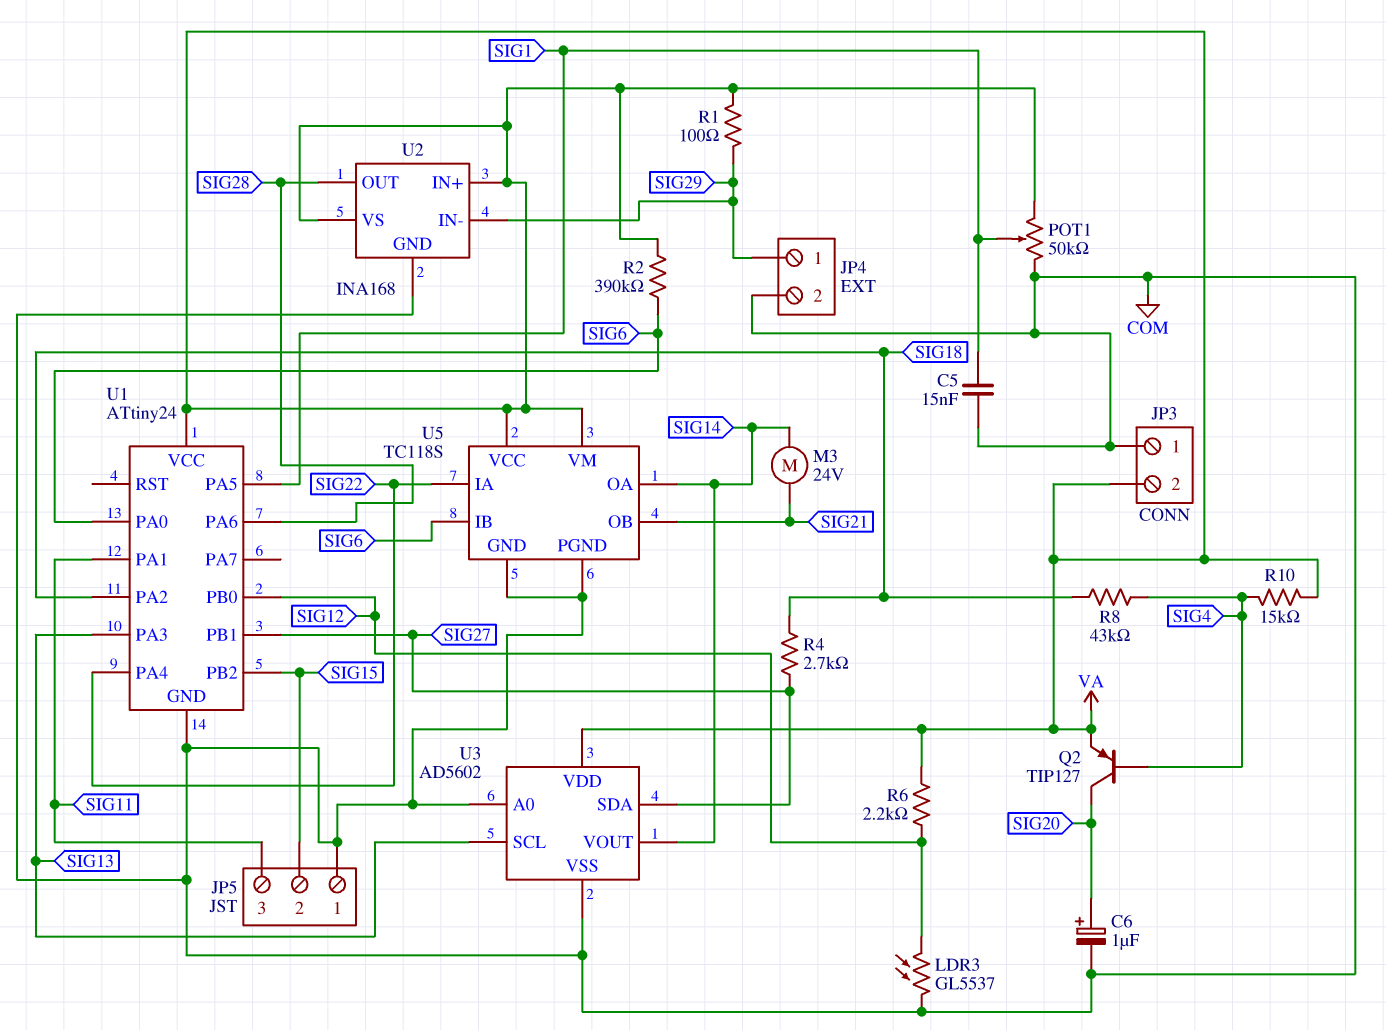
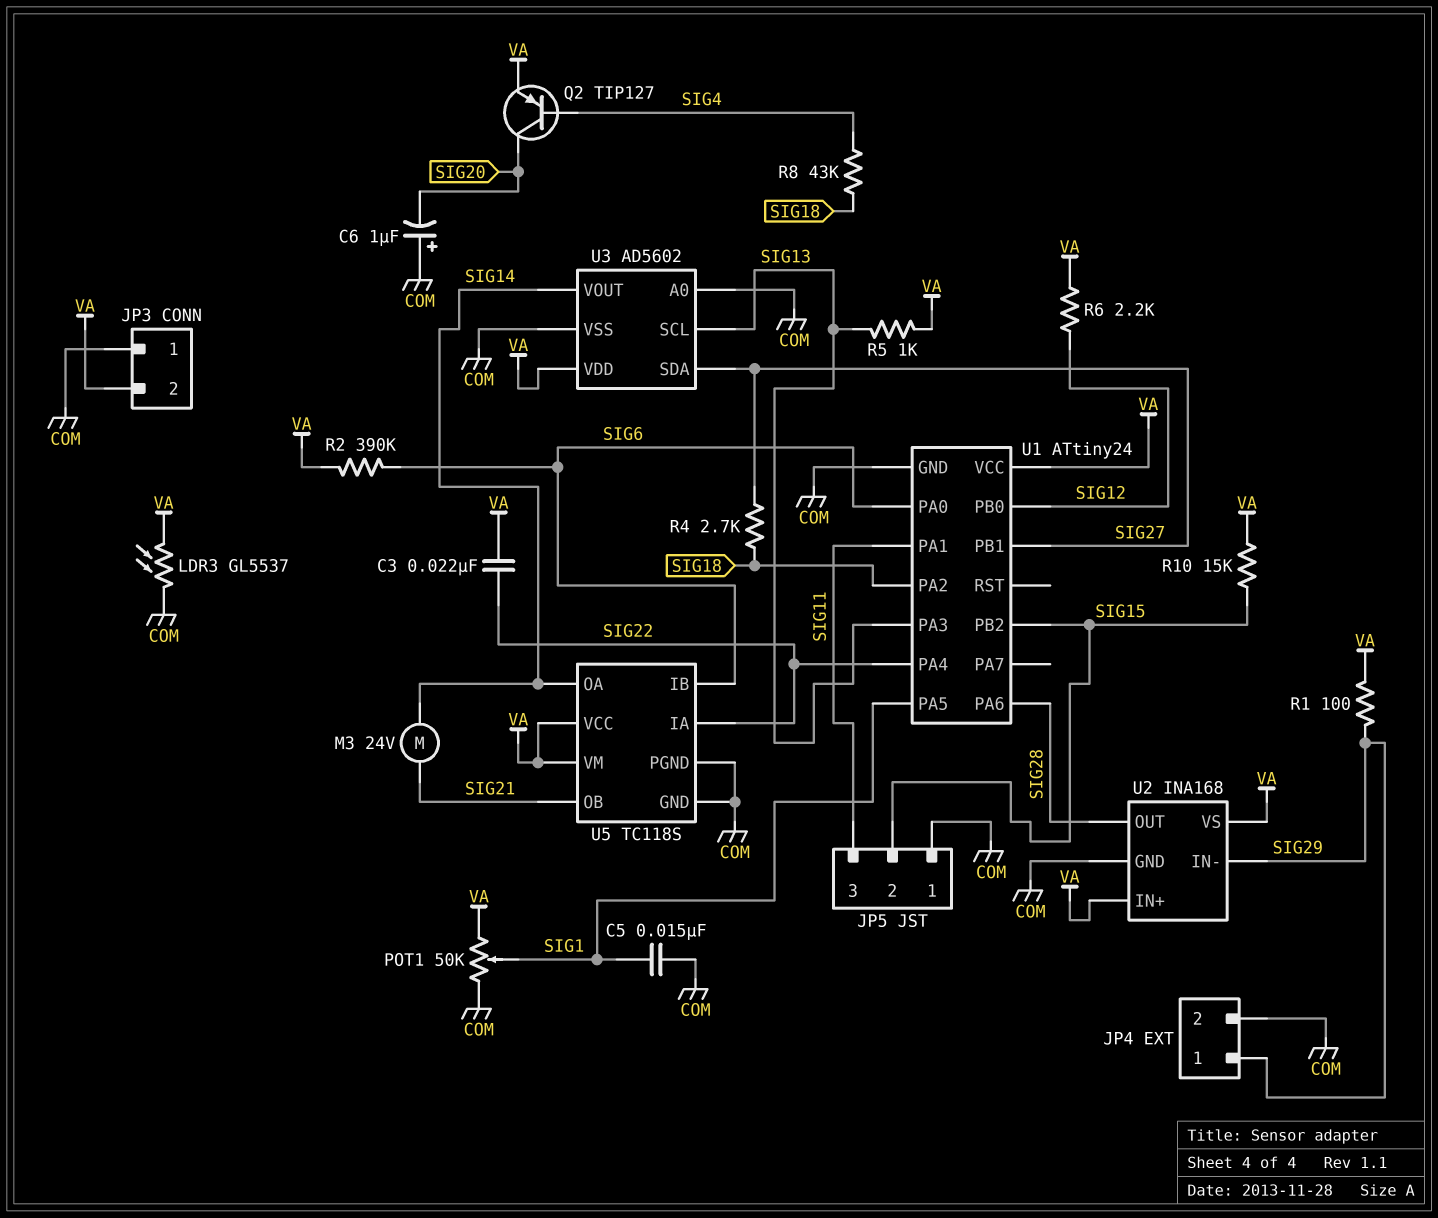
C3: none -> 22nF (SIG22, VA)
C6: 1uF (plus SIG20, minus COM) -> 1uF (plus COM, minus SIG20)
LDR3: GL5537 (COM, SIG12) -> GL5537 (COM, VA)
R5: none -> 1k (SIG13, VA)
R10: 15k (SIG4, VA) -> 15k (SIG15, VA)

